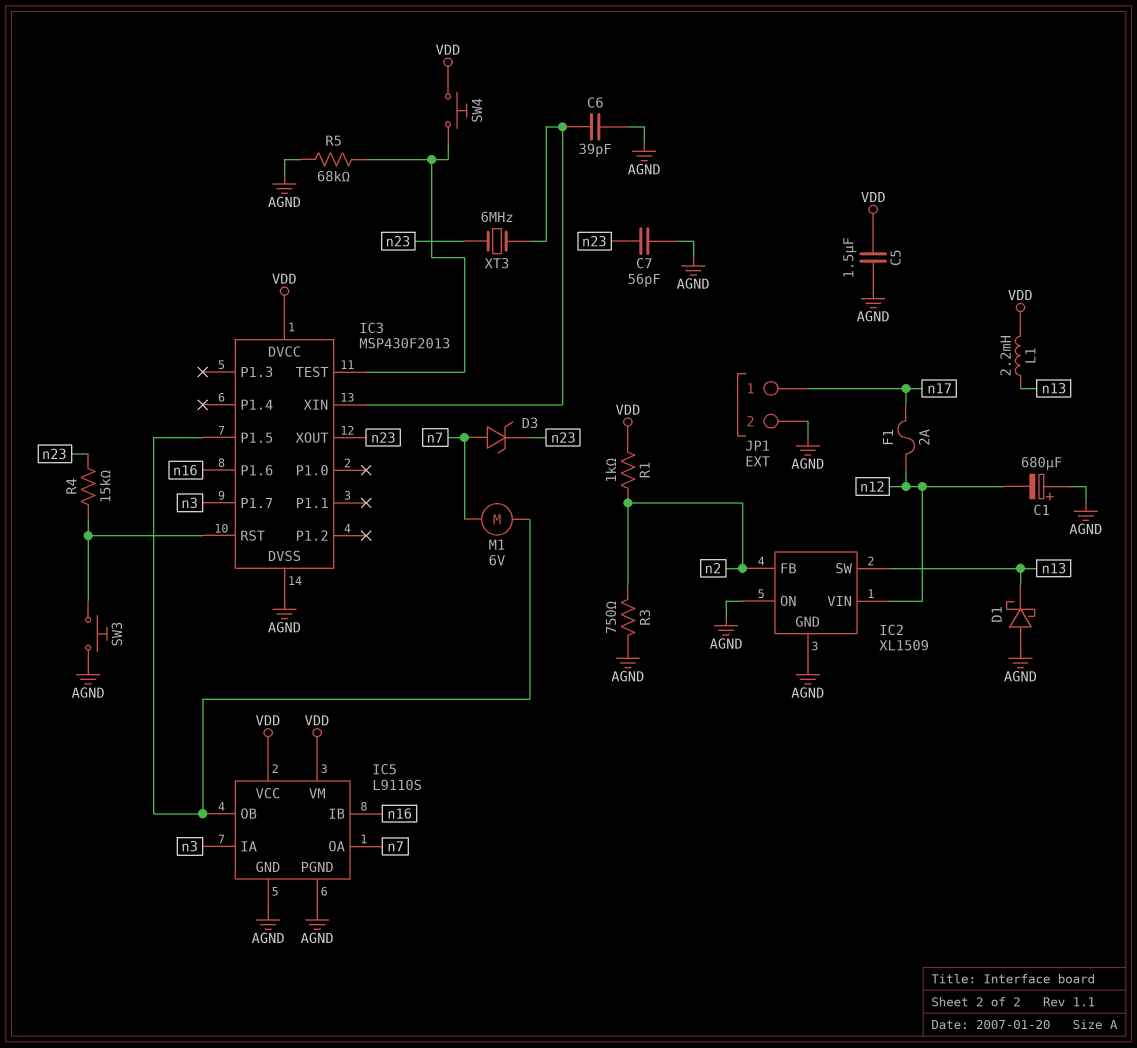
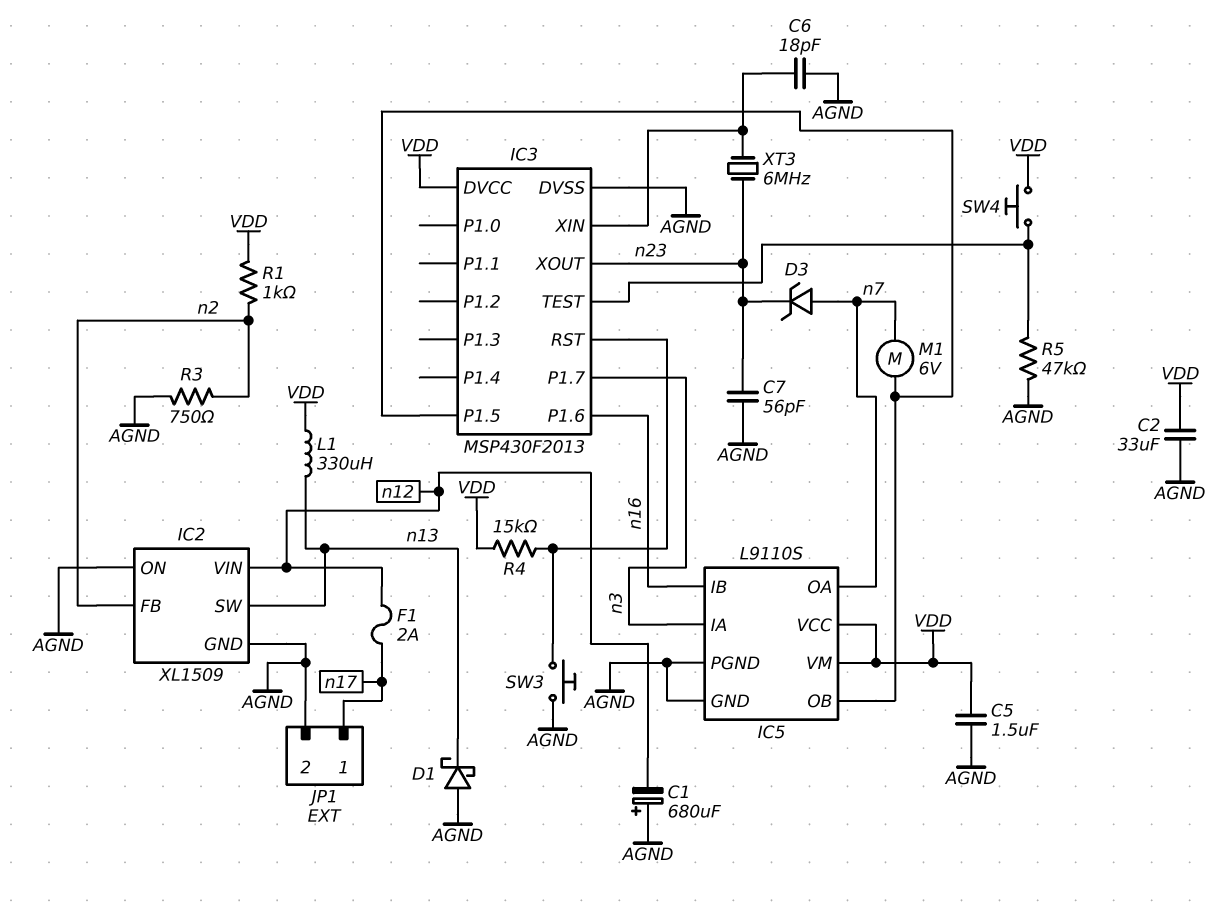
C2: none -> 33uF (AGND, VDD)
C6: 39pF (AGND, IC3/XIN) -> 18pF (AGND, IC3/XIN)
L1: 2.2mH (VDD, n13) -> 330uH (VDD, n13)
R4: 15k (IC3/RST, n23) -> 15k (IC3/RST, VDD)
R5: 68k (AGND, IC3/TEST) -> 47k (AGND, IC3/TEST)

